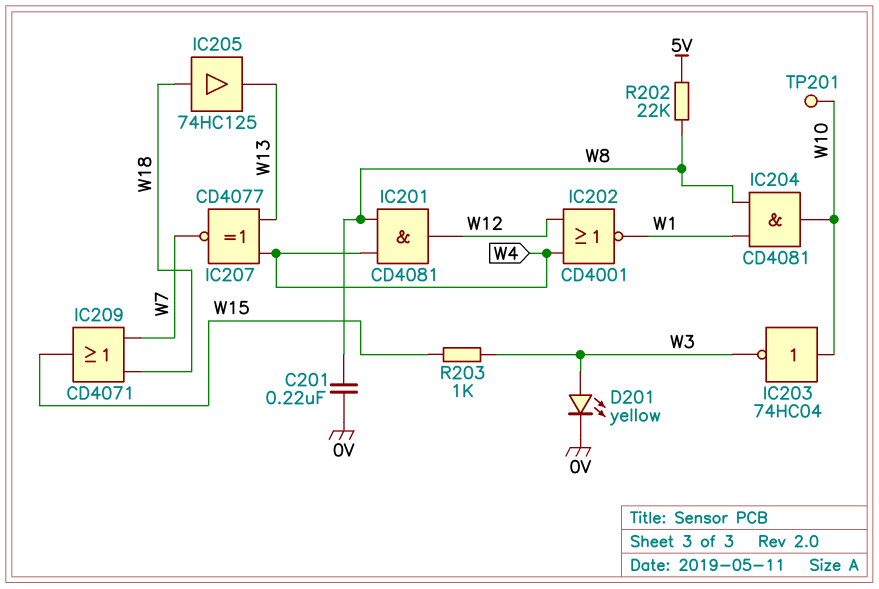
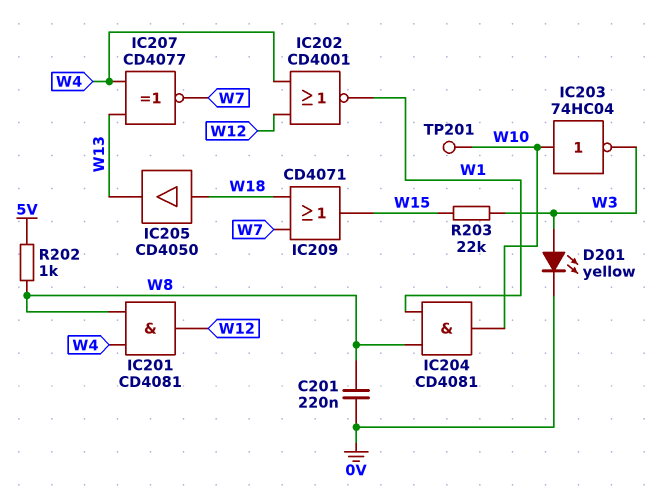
IC205: buffer 74HC125 (in W18, out W13) -> buffer CD4050 (in W18, out W13)
R202: 22k (5V, W8) -> 1k (5V, W8)
R203: 1k (W3, W15) -> 22k (W3, W15)

